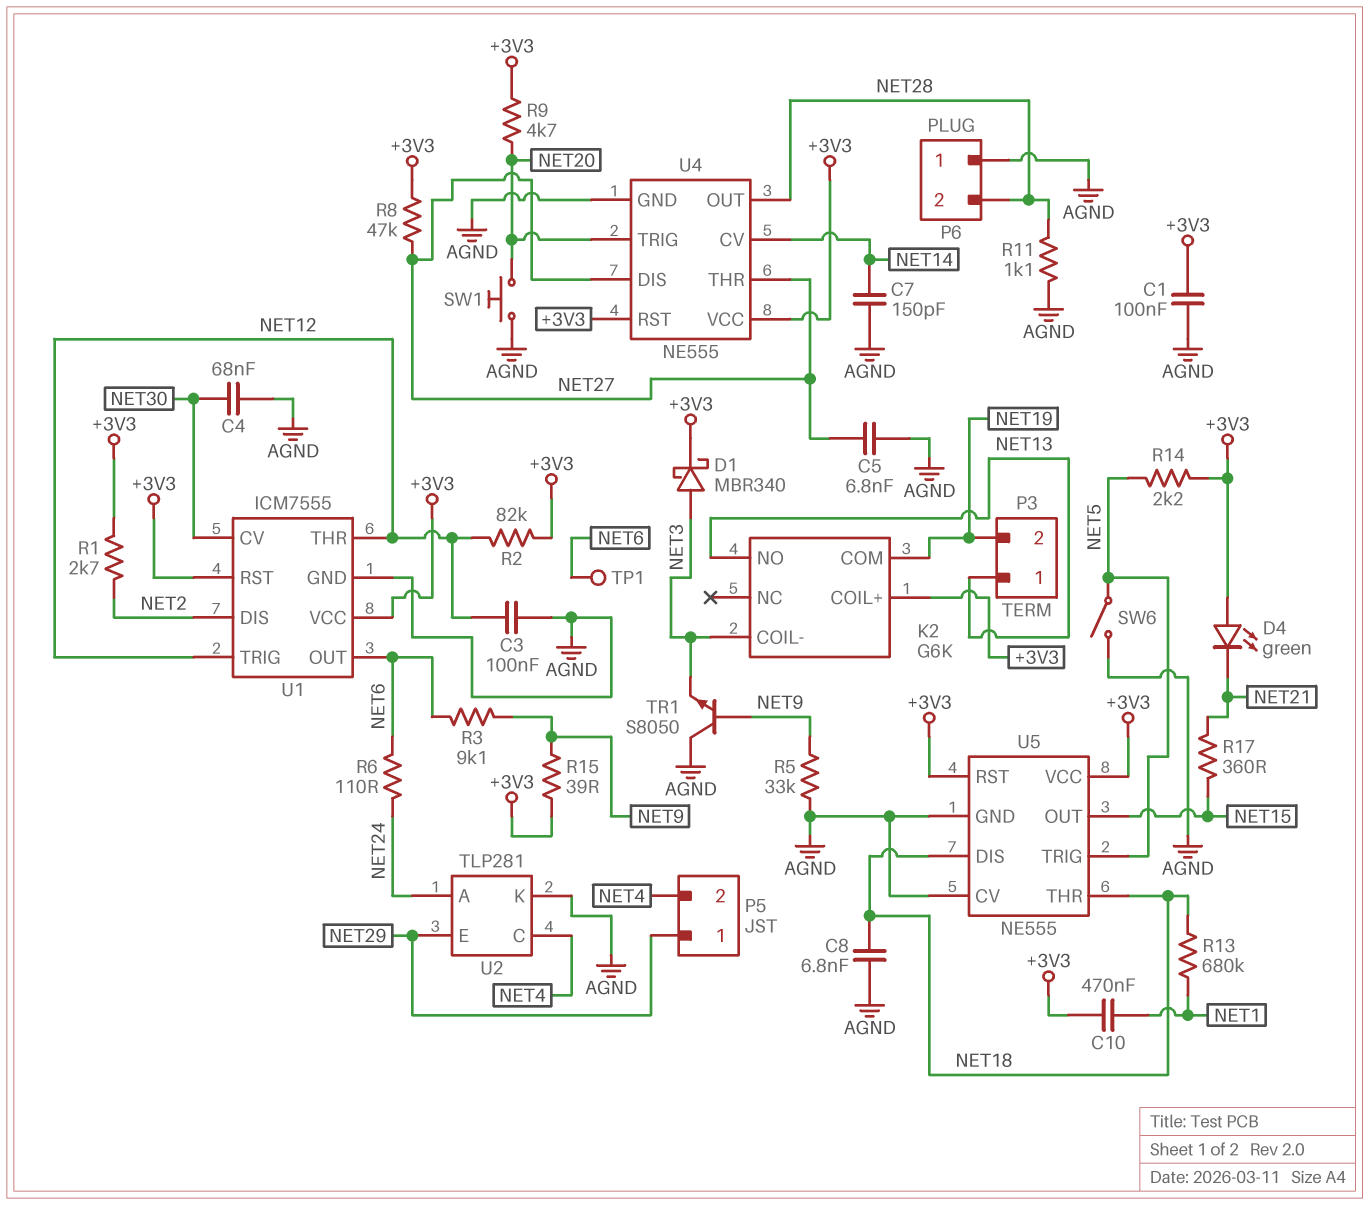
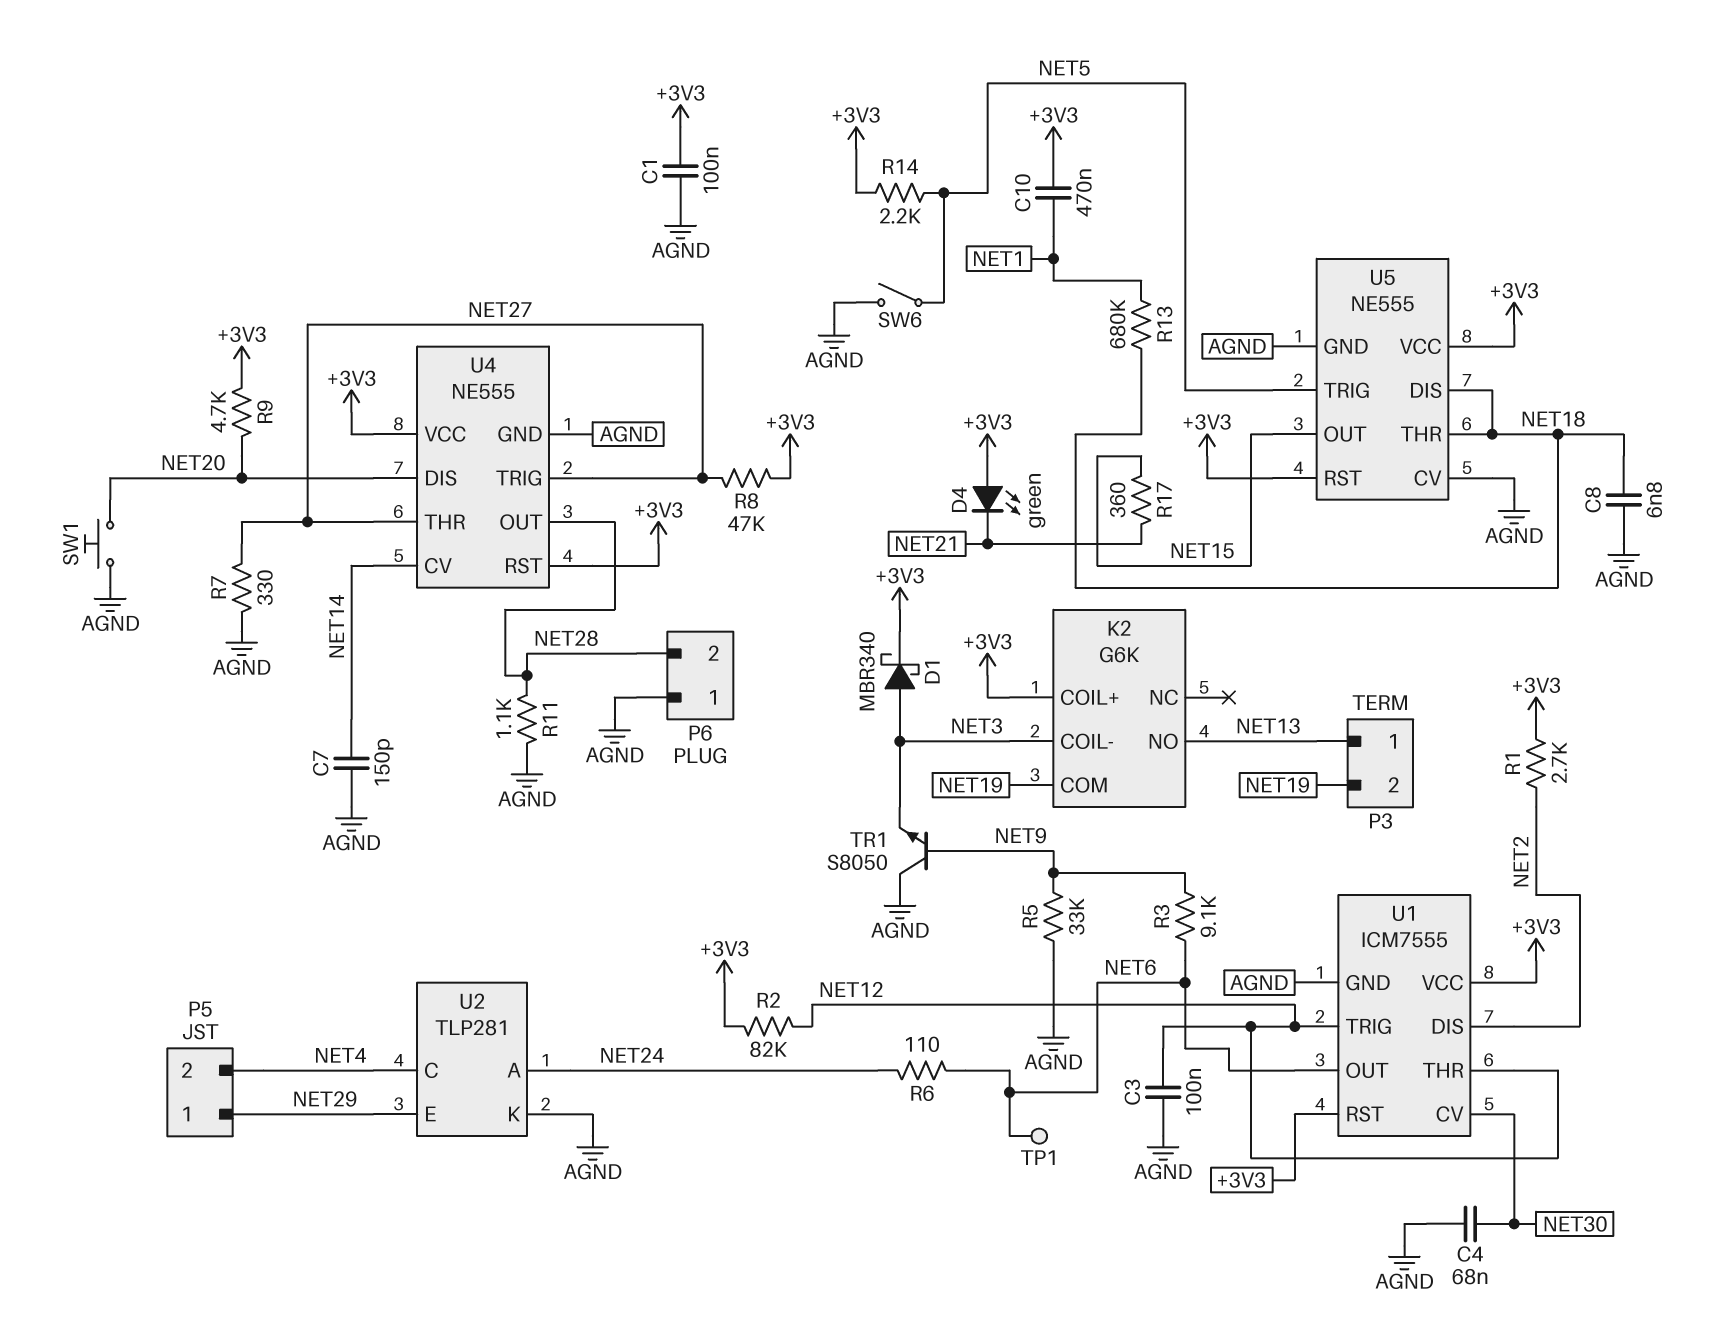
C5: 6.8nF (AGND, NET27) -> none
R7: none -> 330 (AGND, NET27)
R15: 39 (+3V3, NET9) -> none
U4 pin DIS: NET27 -> NET20
U4 pin TRIG: NET20 -> NET27

